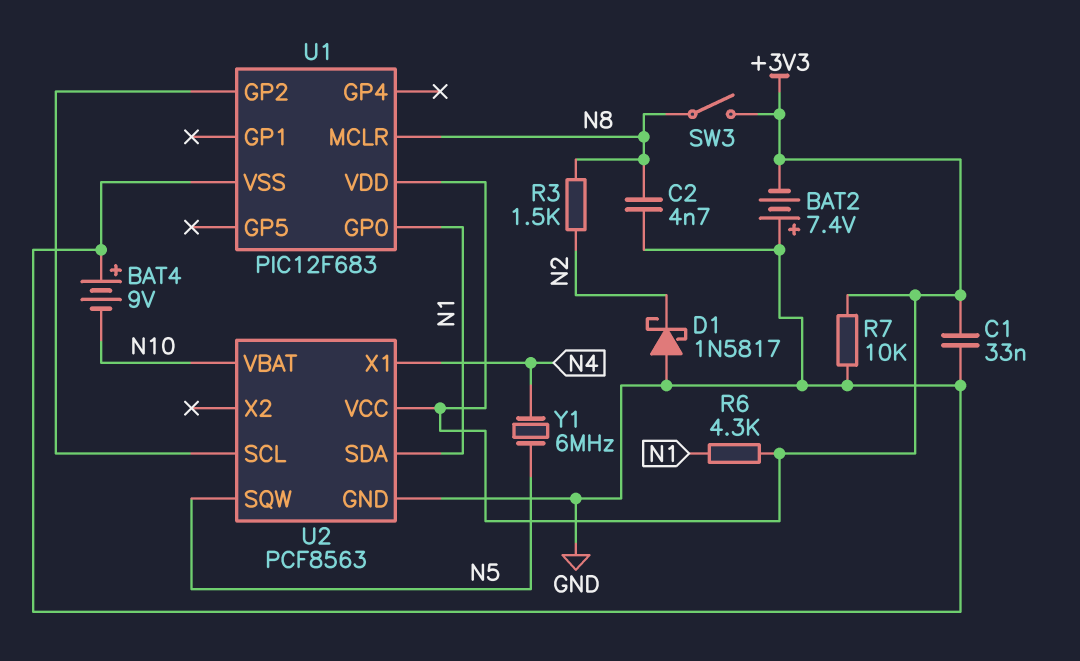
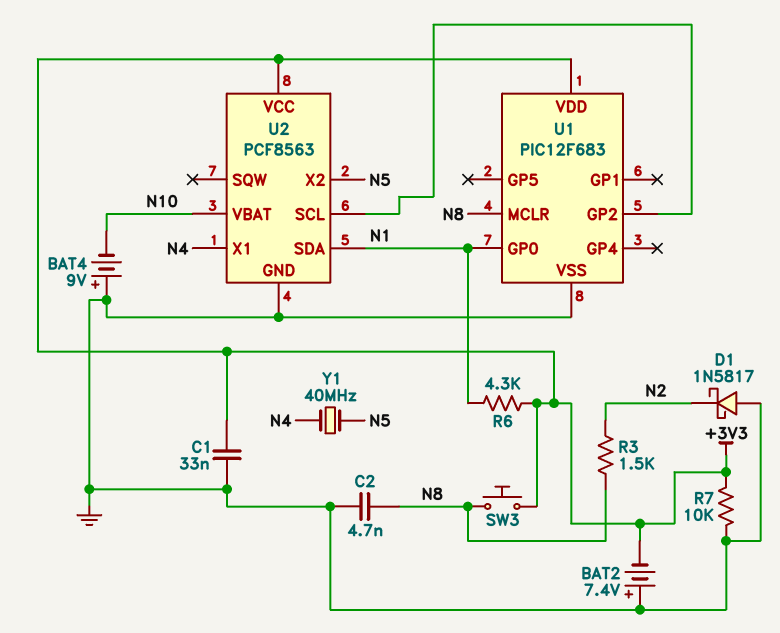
SW3: switch (+3V3, N8) -> button (+3V3, N8)
U2 pin SQW: N5 -> none
U2 pin X2: none -> N5
Y1: 6MHz (N4, N5) -> 40MHz (N4, N5)

